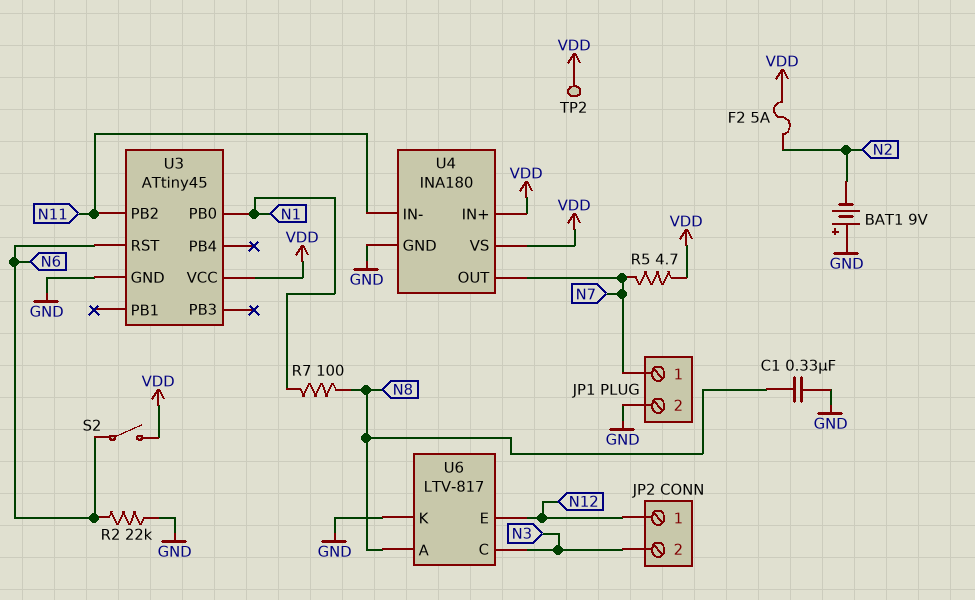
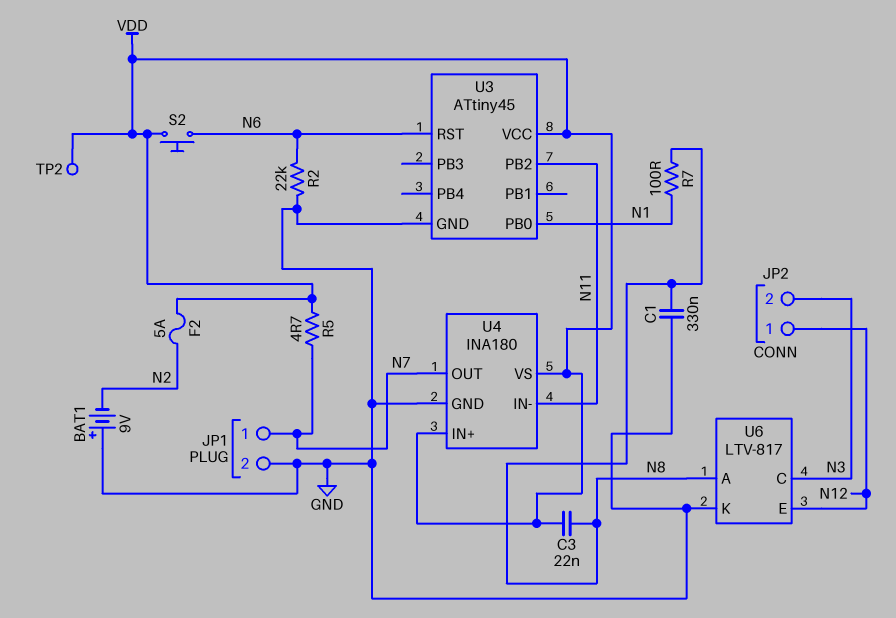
C3: none -> 22nF (N8, VDD)
S2: switch (N6, VDD) -> button (N6, VDD)

